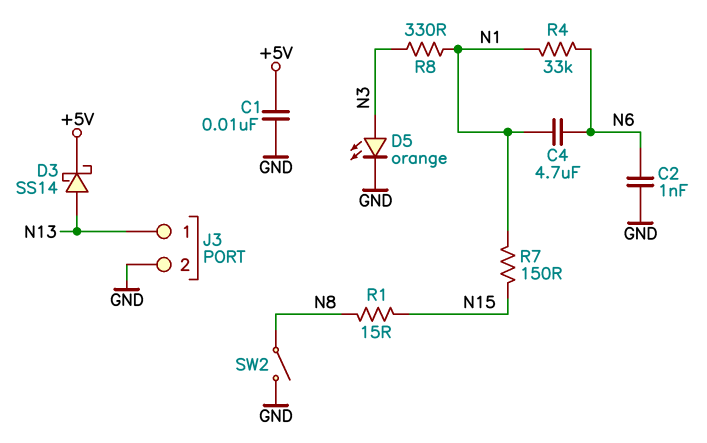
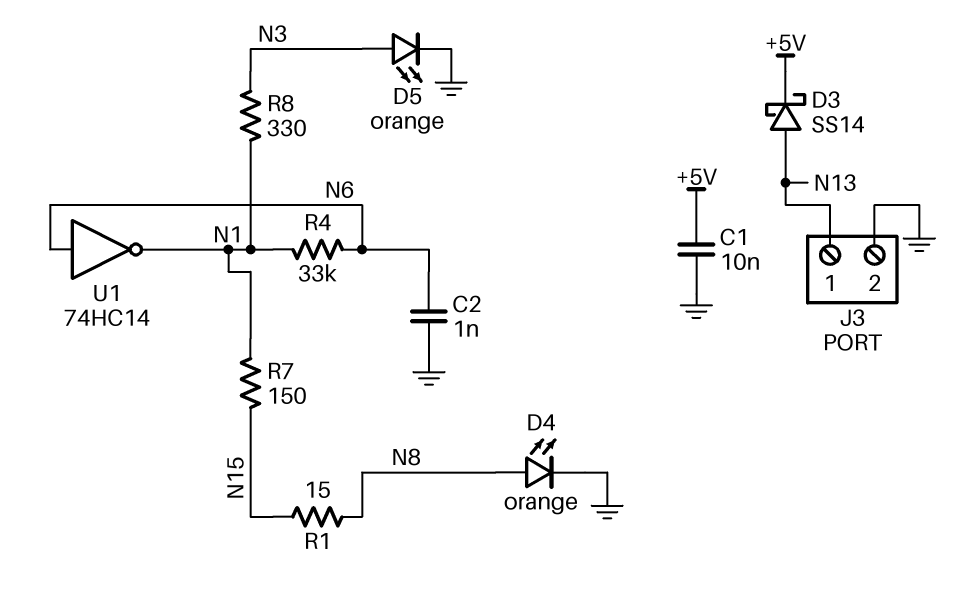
C4: 4.7uF (N1, N6) -> none
D4: none -> LED orange (A N8, K GND)
SW2: switch (GND, N8) -> none
U1: none -> NOT 74HC14 (in N6, out N1)

